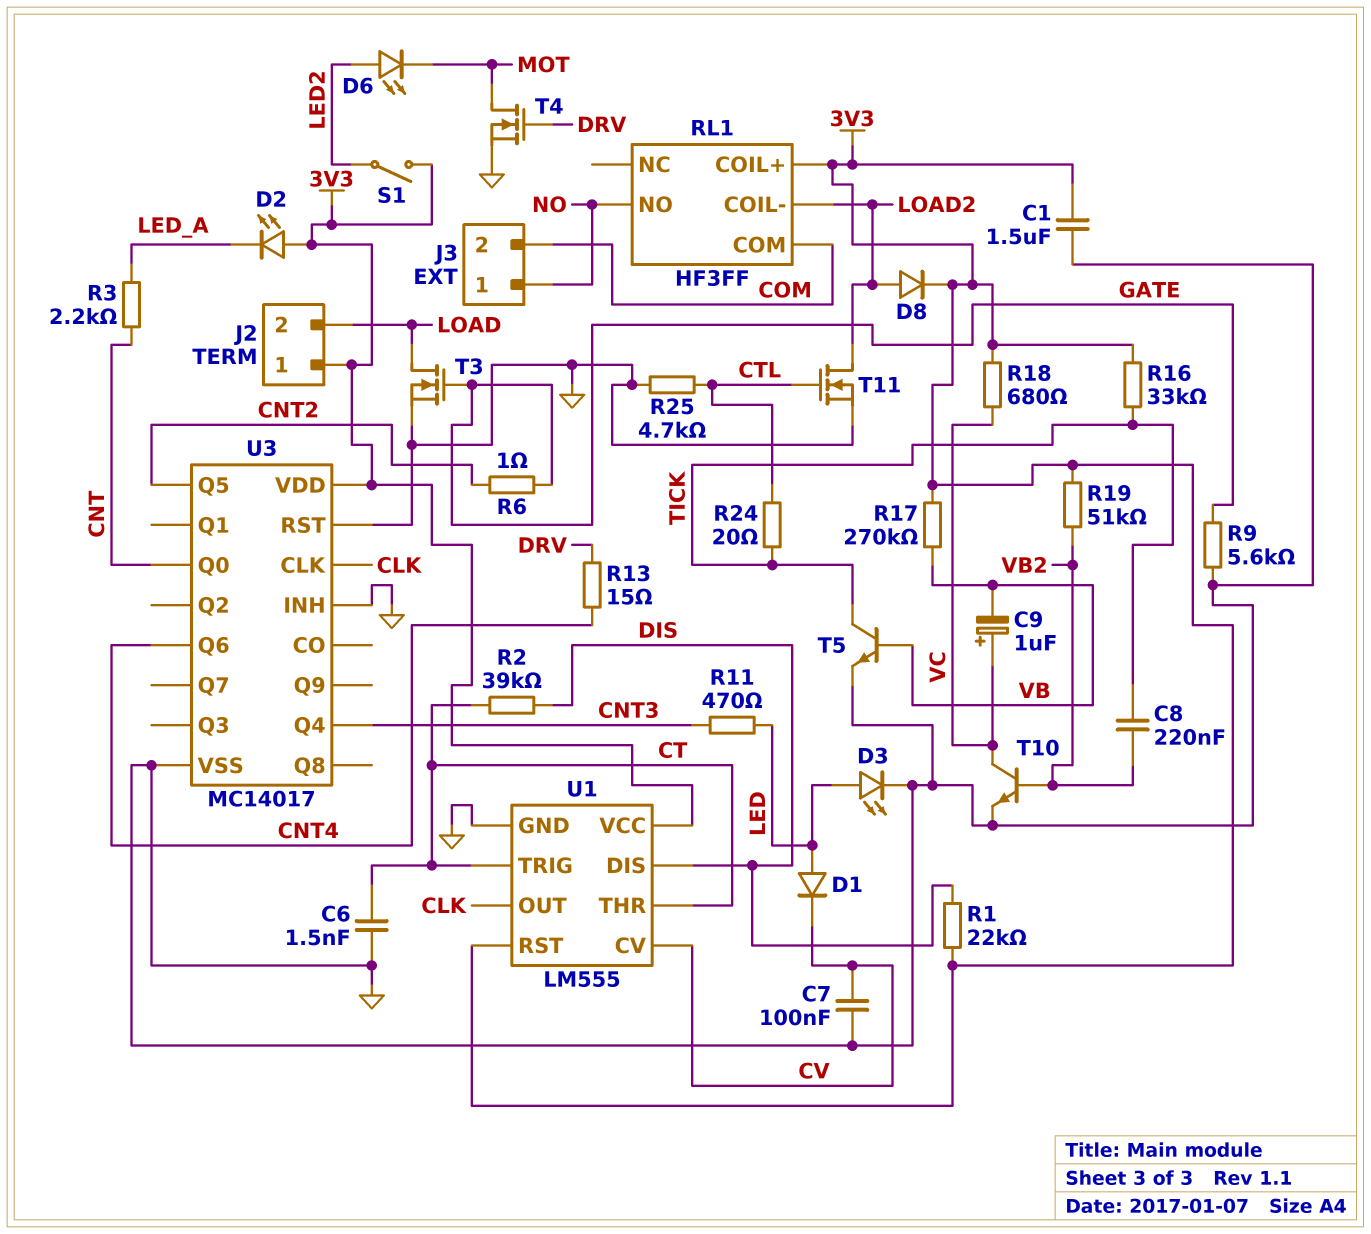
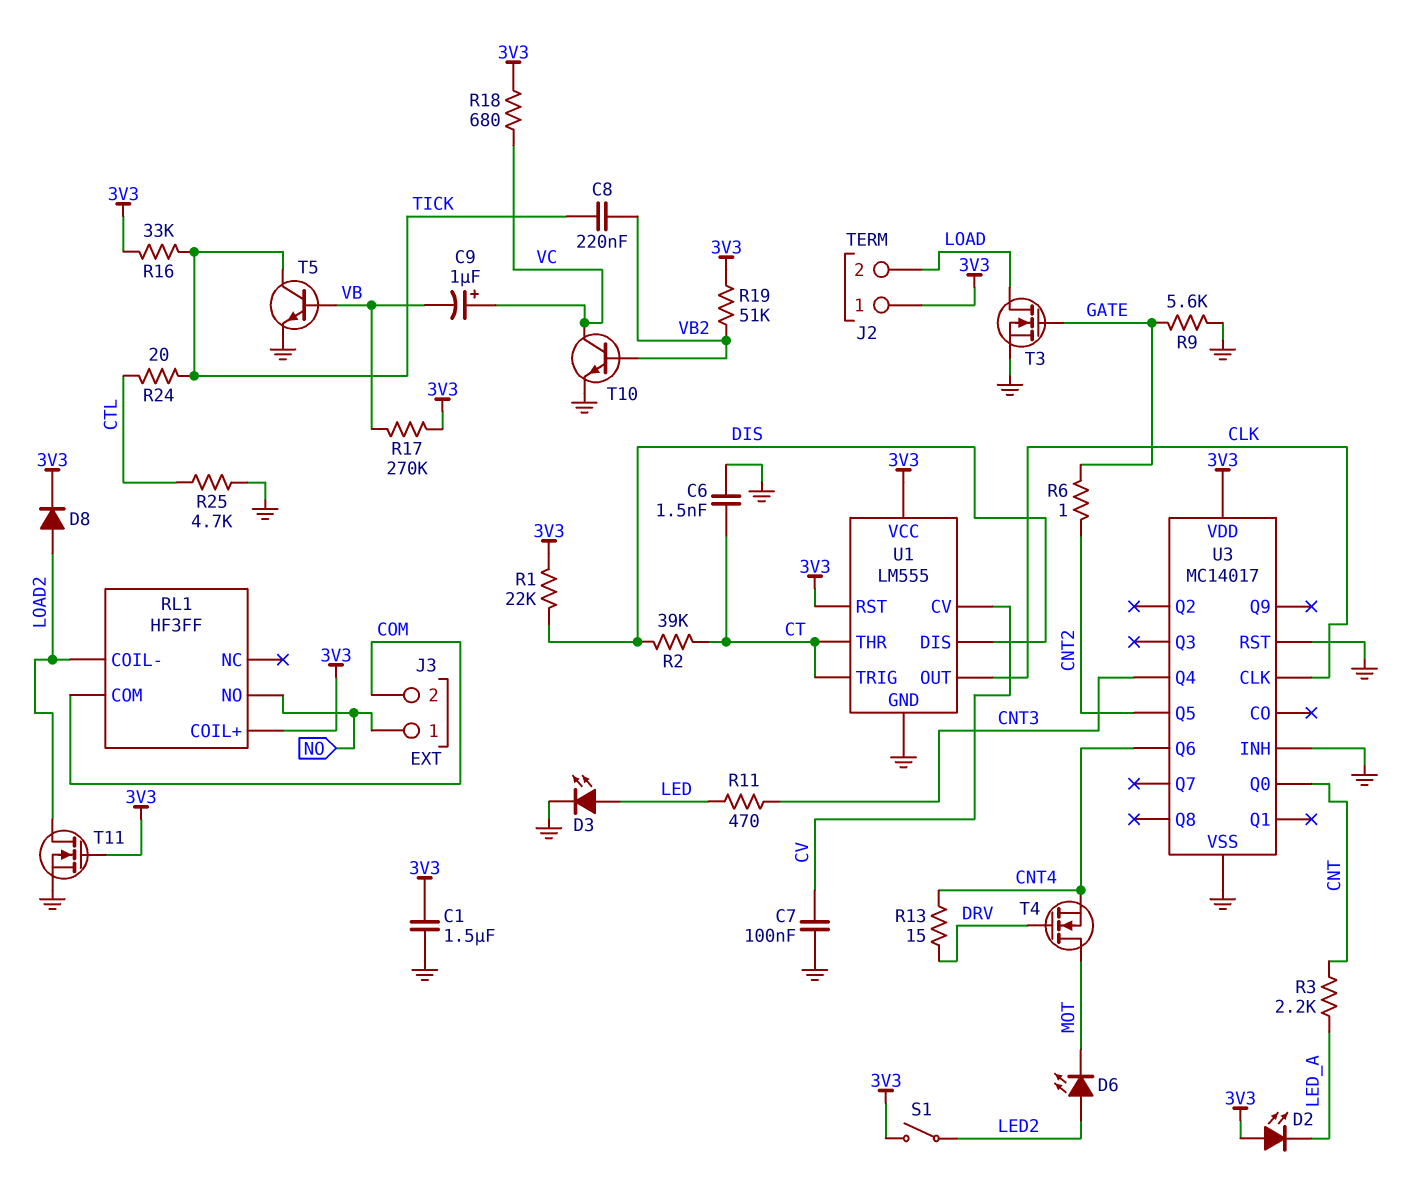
D1: diode (A LED, K CV) -> none
T4: NMOS (G DRV, D MOT, S GND) -> NMOS (G DRV, D MOT, S CNT4)
T11: NMOS (G CTL, D LOAD2, S GND) -> NMOS (G 3V3, D LOAD2, S GND)

